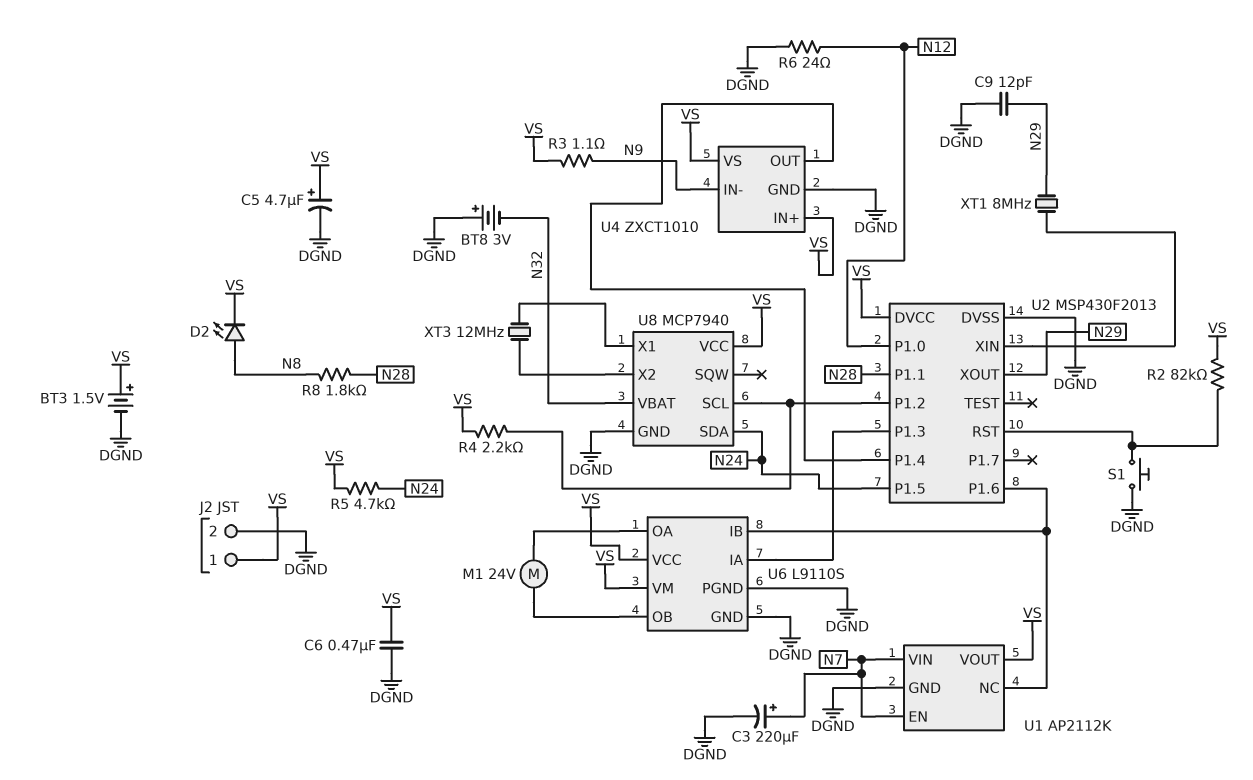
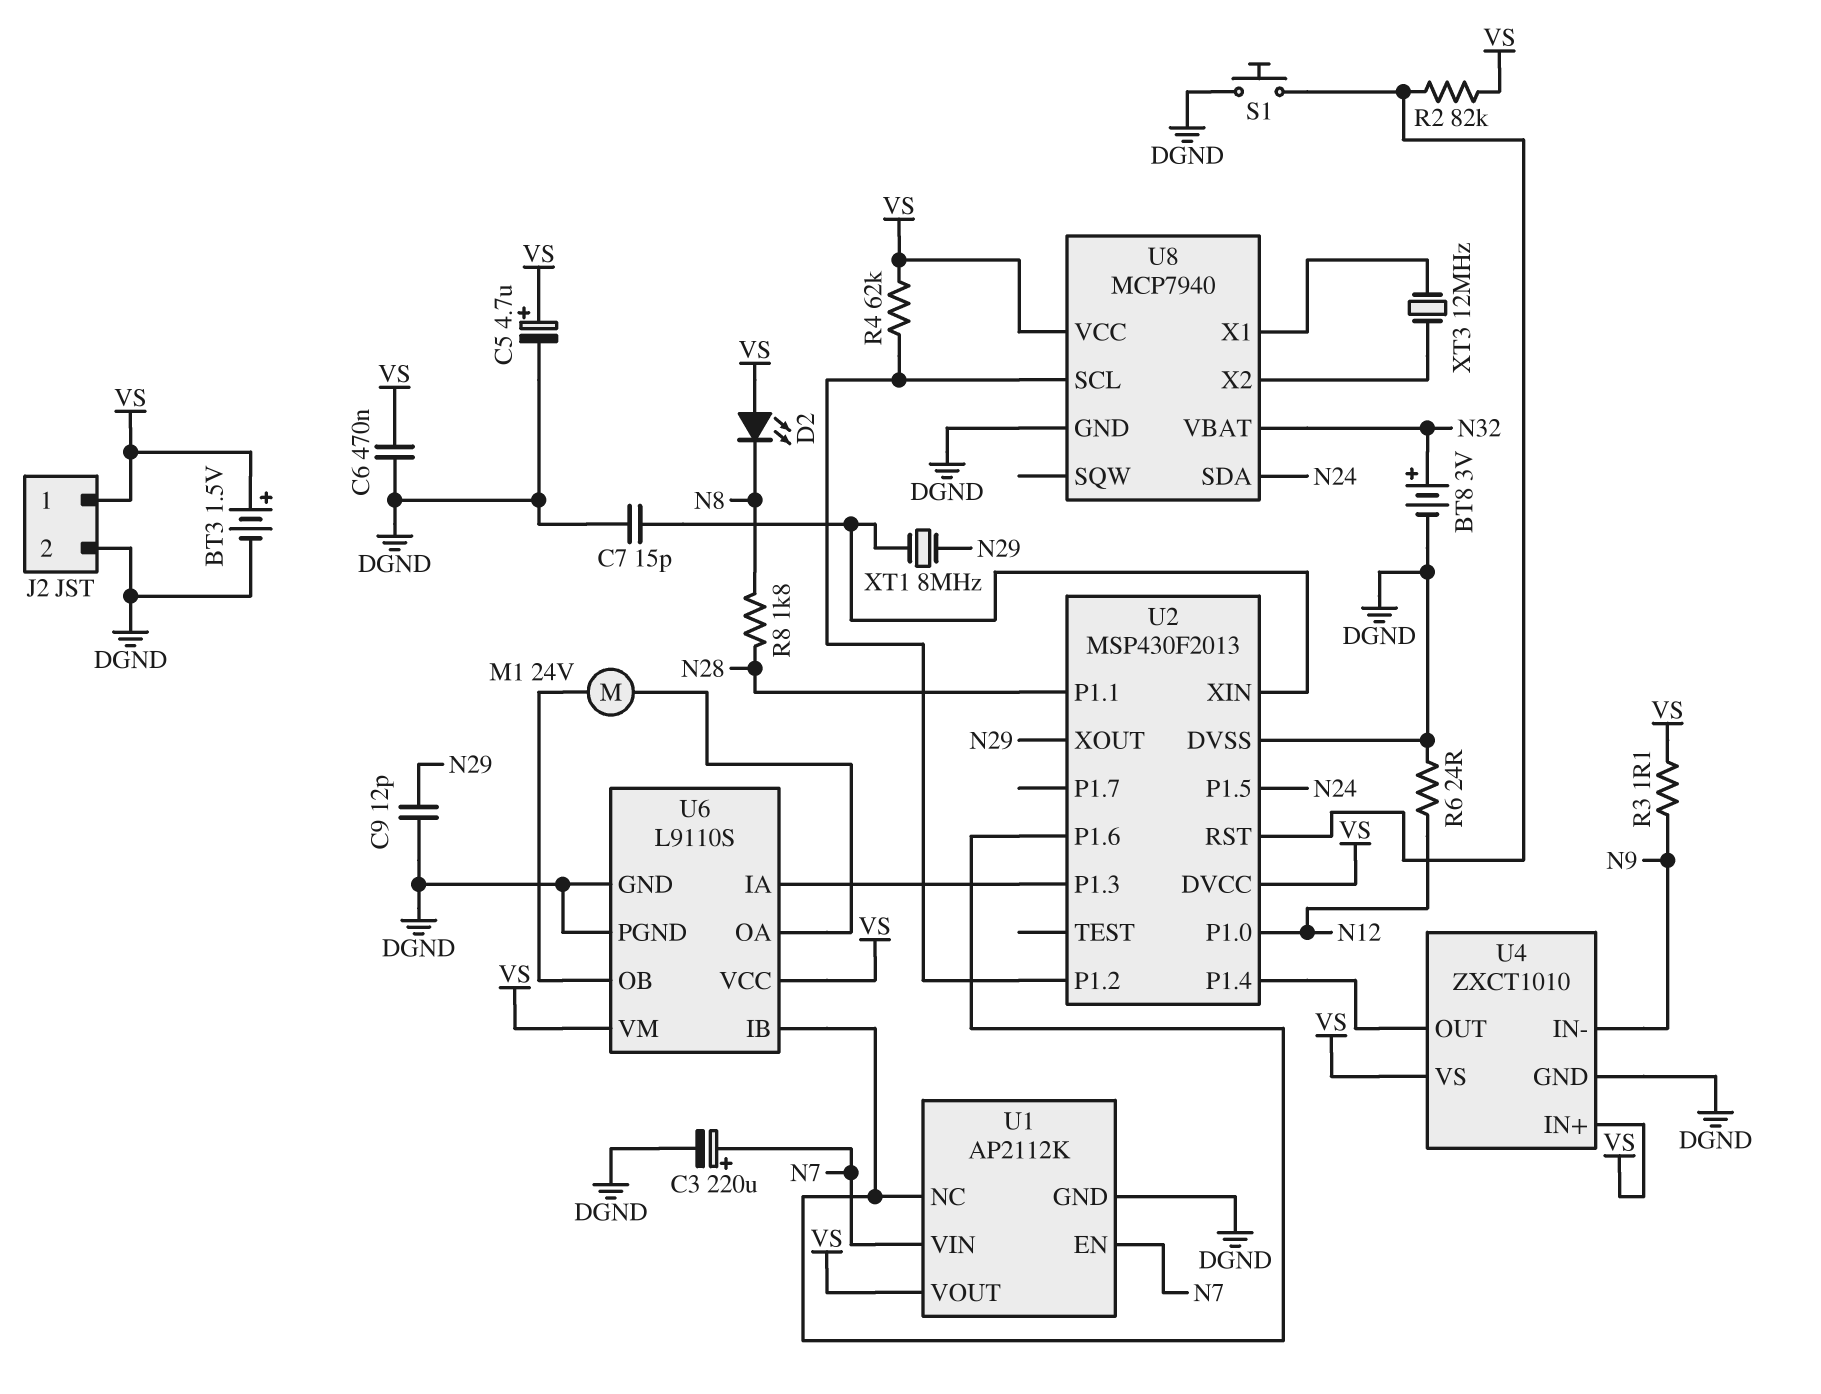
BT8: 3V (plus DGND, minus N32) -> 3V (plus N32, minus DGND)
C7: none -> 15pF (DGND, U2/XIN)
D2: LED (A N8, K VS) -> LED (A VS, K N8)
R4: 2.2k (U2/P1.2, VS) -> 62k (U2/P1.2, VS)
R5: 4.7k (N24, VS) -> none

